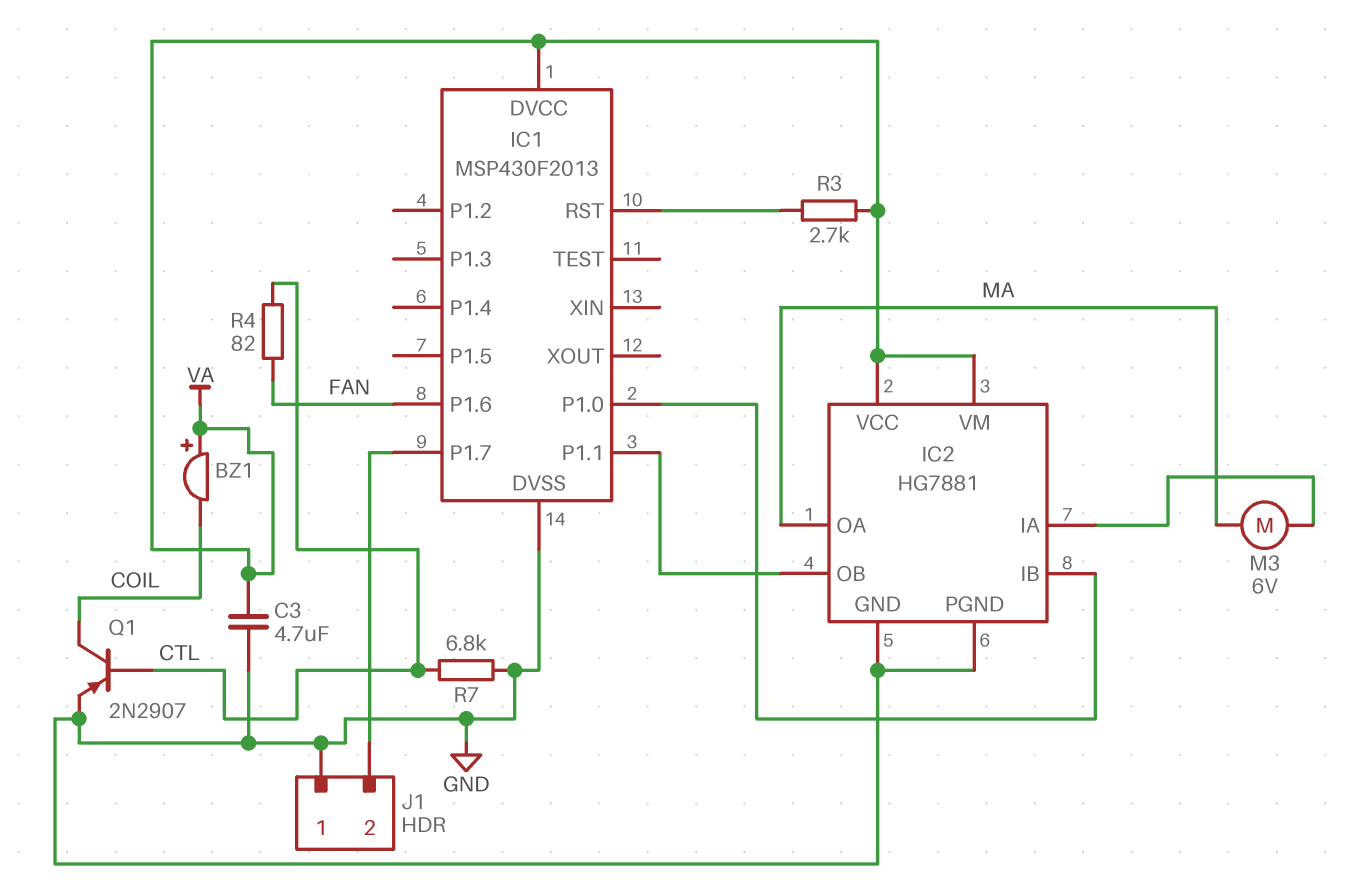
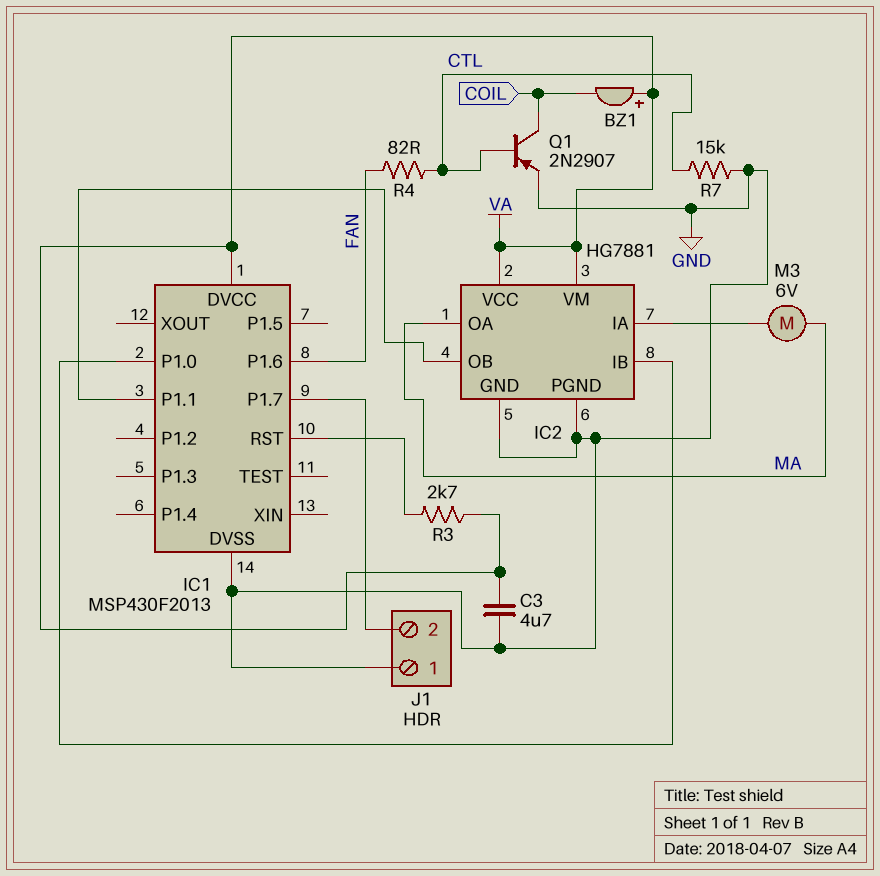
R7: 6.8k (CTL, GND) -> 15k (CTL, GND)

